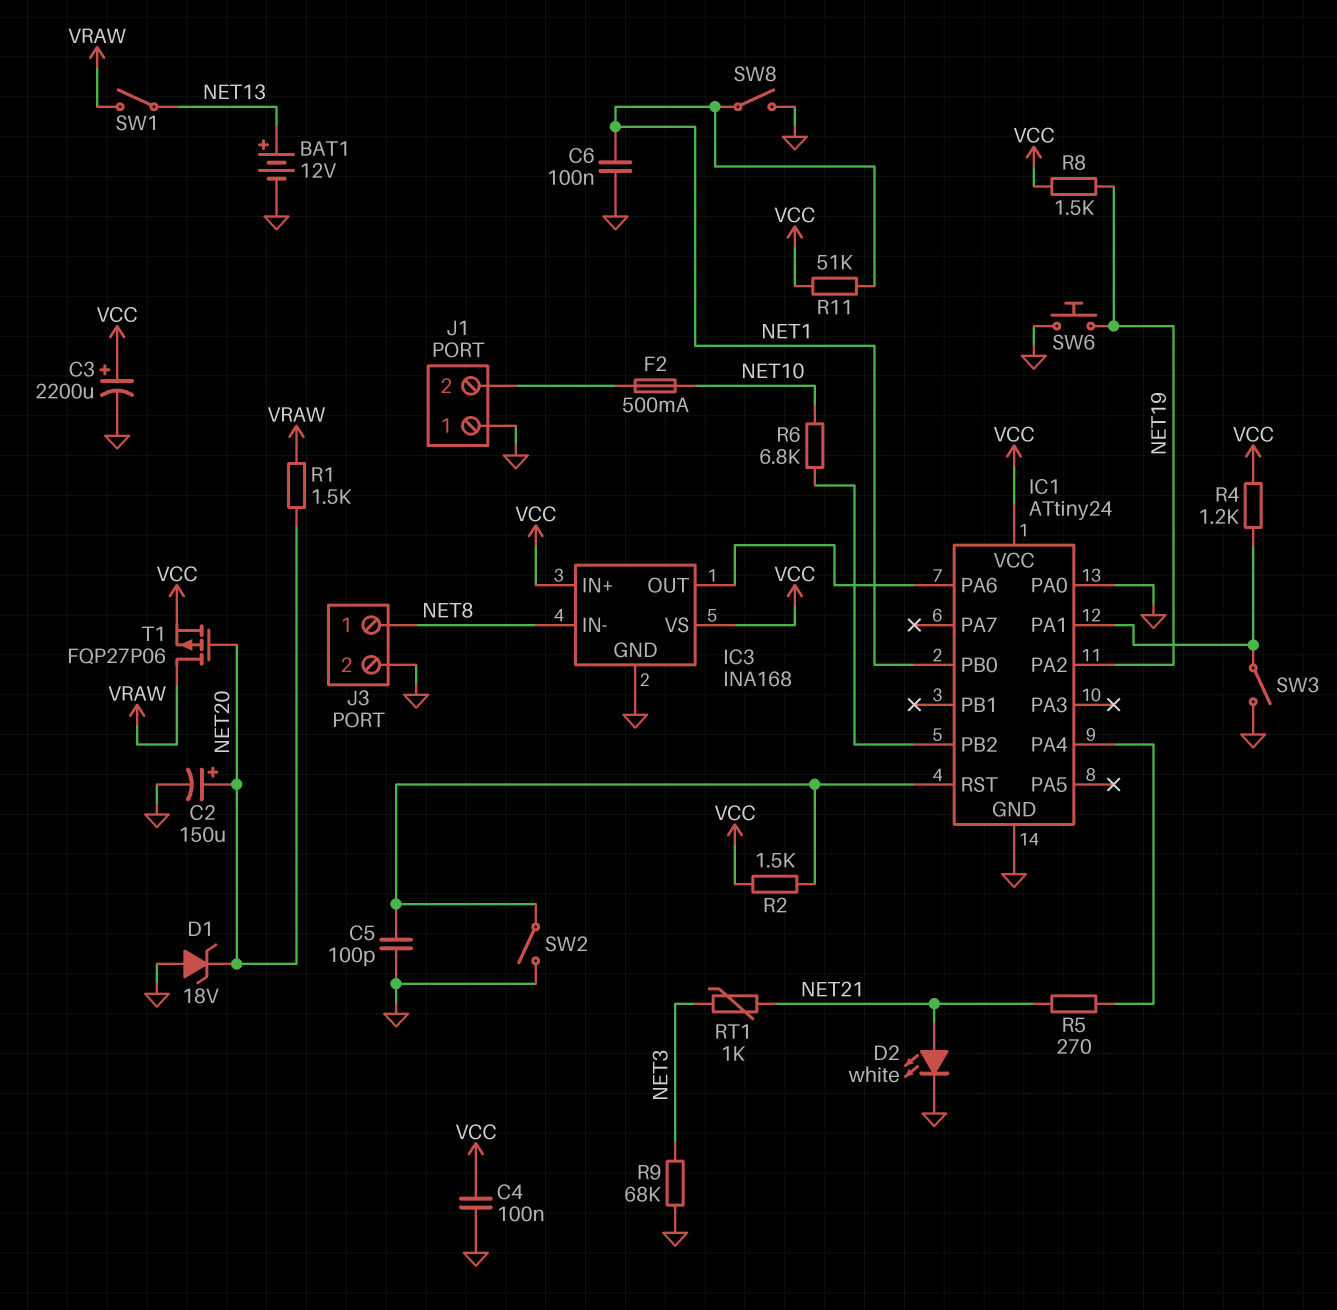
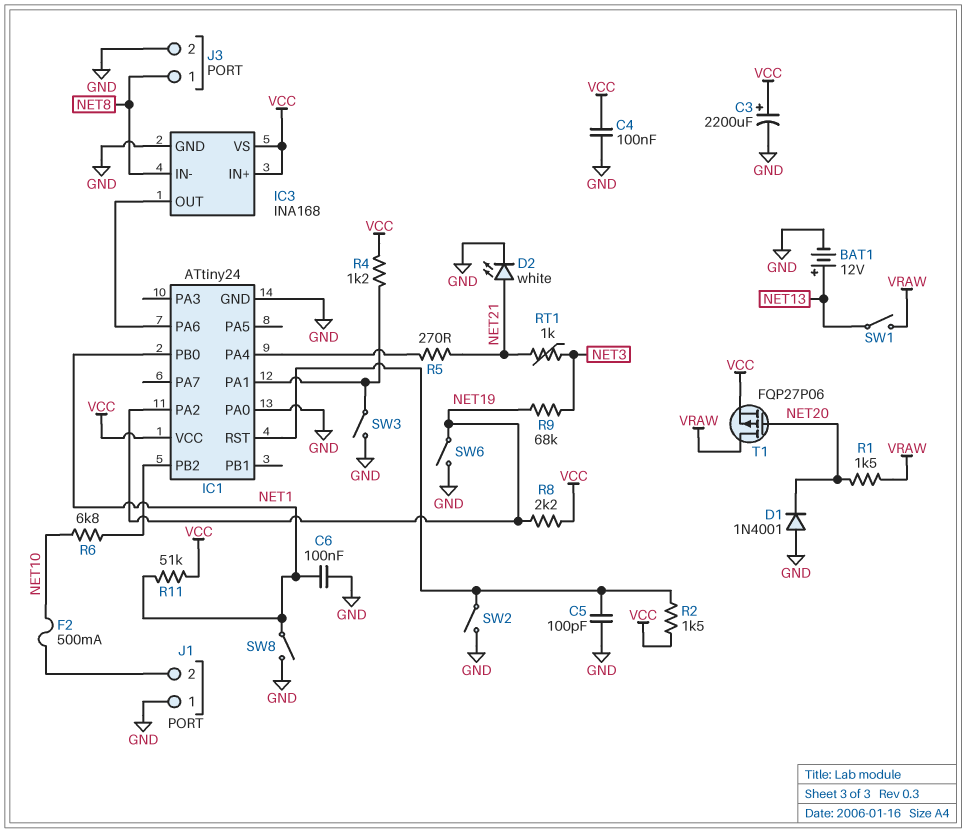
C2: 150uF (plus NET20, minus GND) -> none
D1: zener 18V (A GND, K NET20) -> diode 1N4001 (A GND, K NET20)
R8: 1.5k (NET19, VCC) -> 2.2k (NET19, VCC)
R9: 68k (GND, NET3) -> 68k (NET3, NET19)
SW6: button (GND, NET19) -> switch (GND, NET19)

